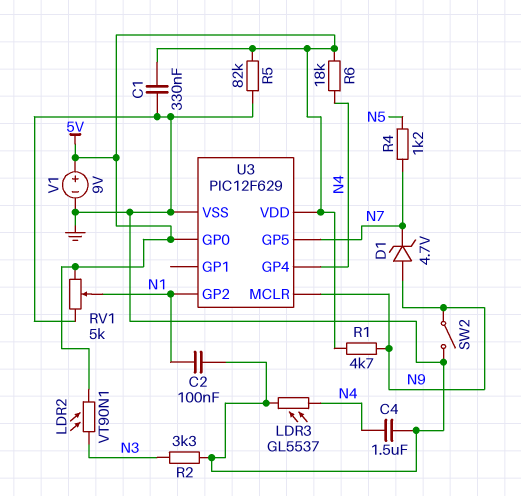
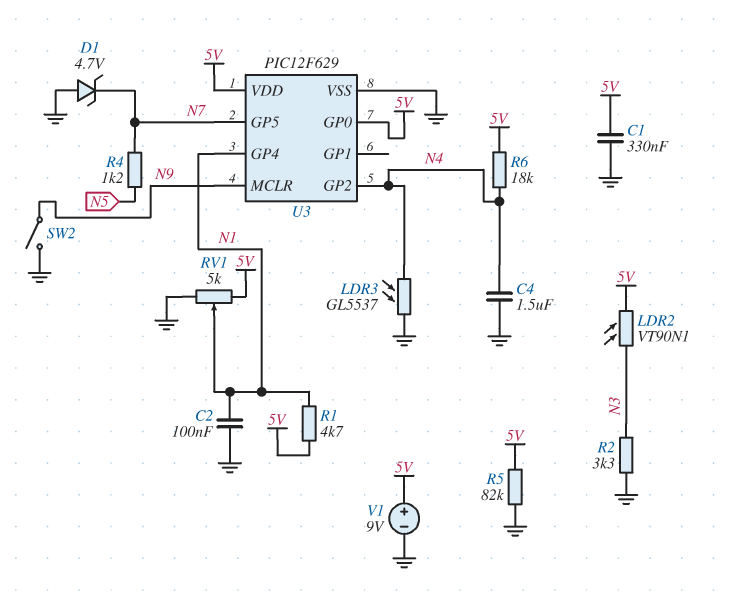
D1: zener 4.7V (A N9, K N7) -> zener 4.7V (A GND, K N7)
R1: 4.7k (5V, N9) -> 4.7k (5V, N1)
U3 pin GP2: N1 -> N4
U3 pin GP4: N4 -> N1

